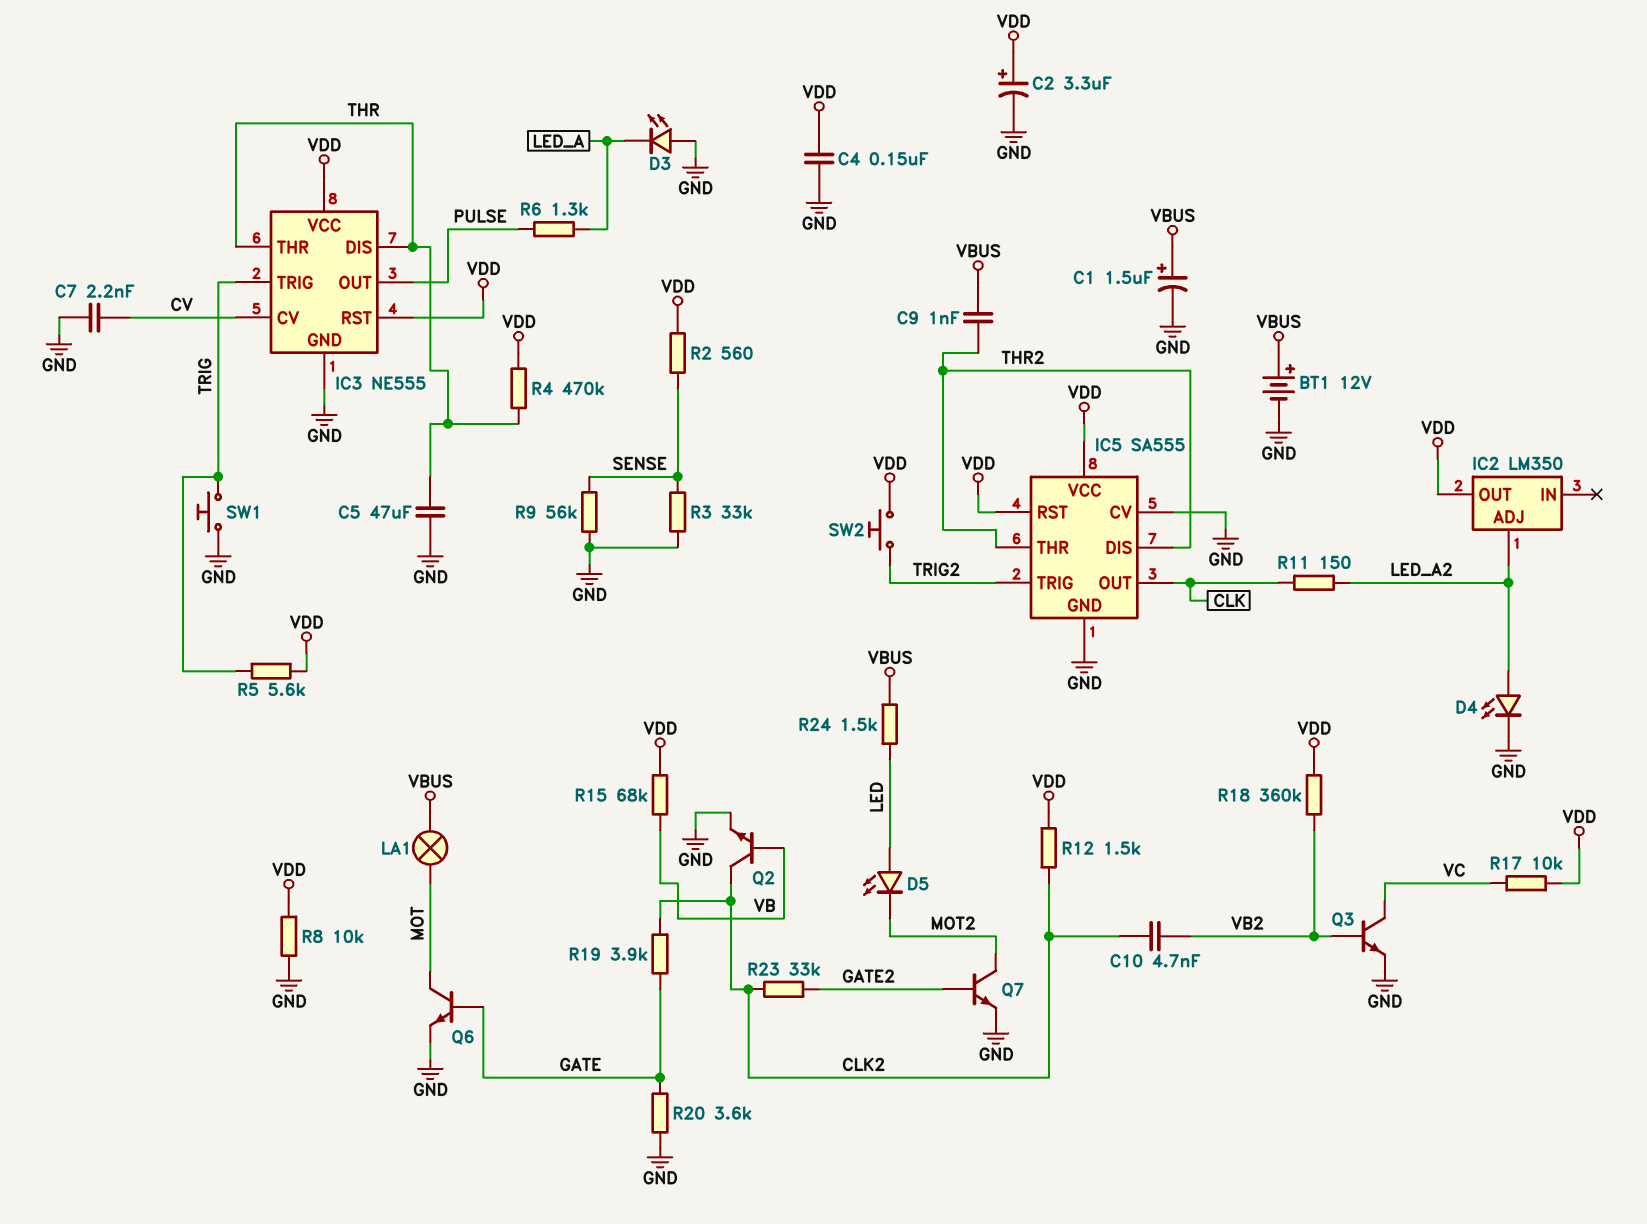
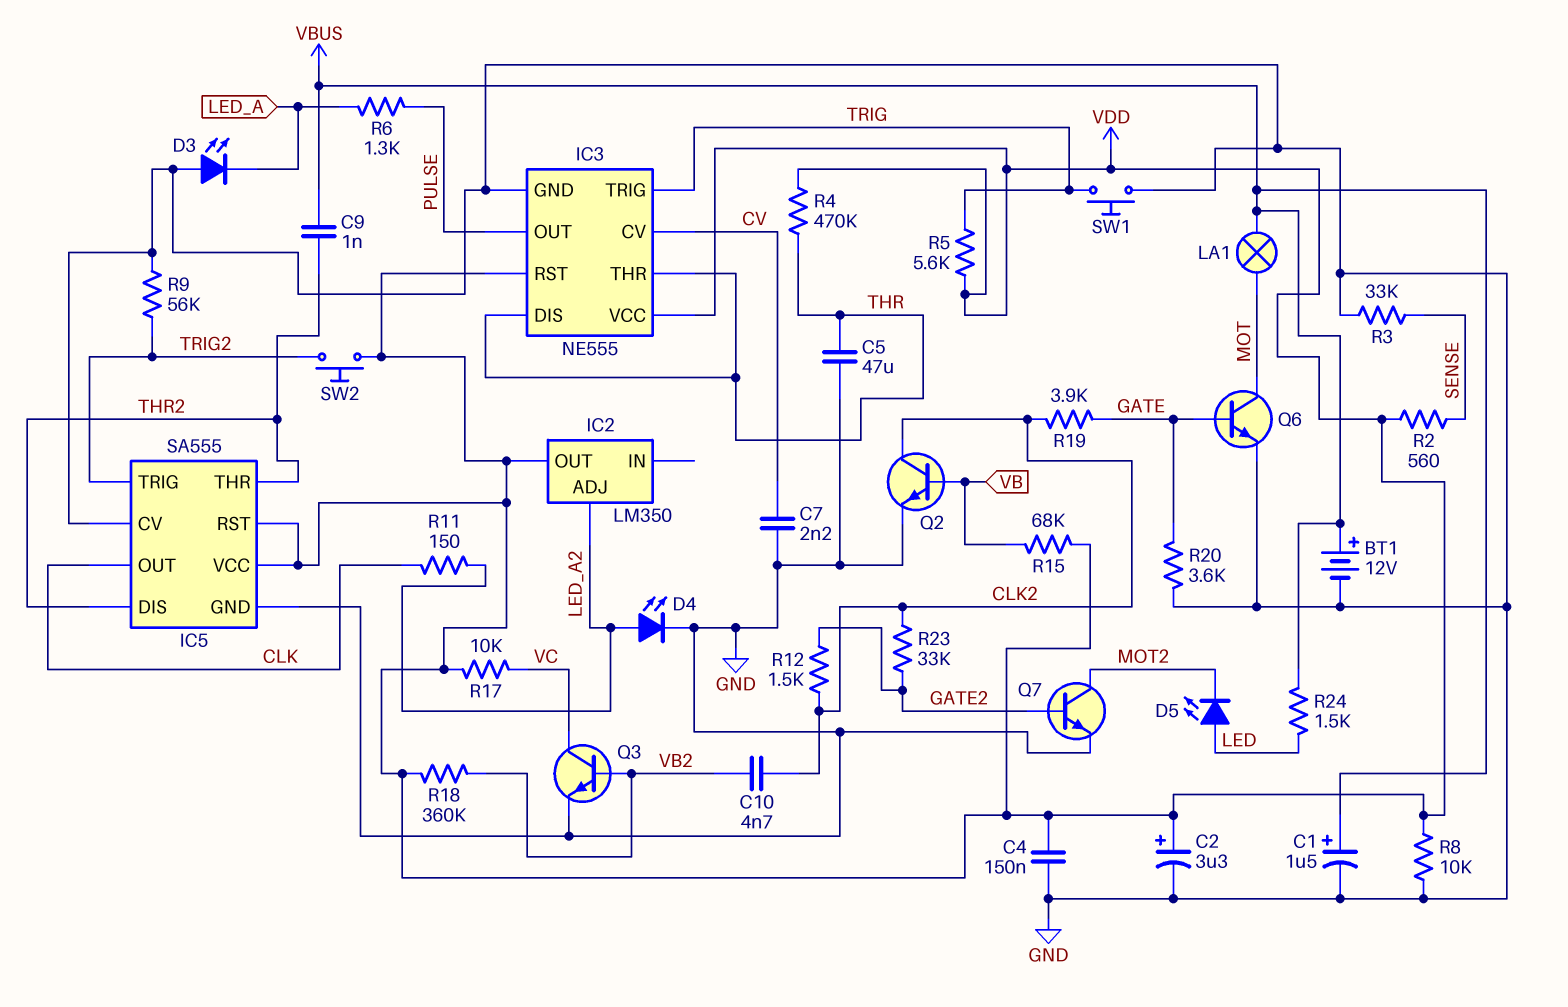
R9: 56k (GND, SENSE) -> 56k (GND, TRIG2)
R12: 1.5k (CLK2, VDD) -> 1.5k (CLK2, GATE2)

